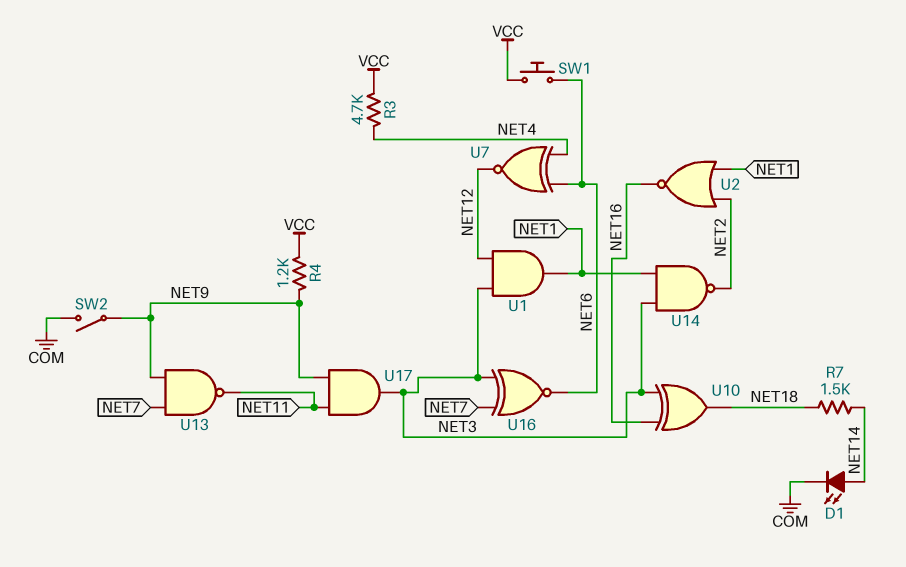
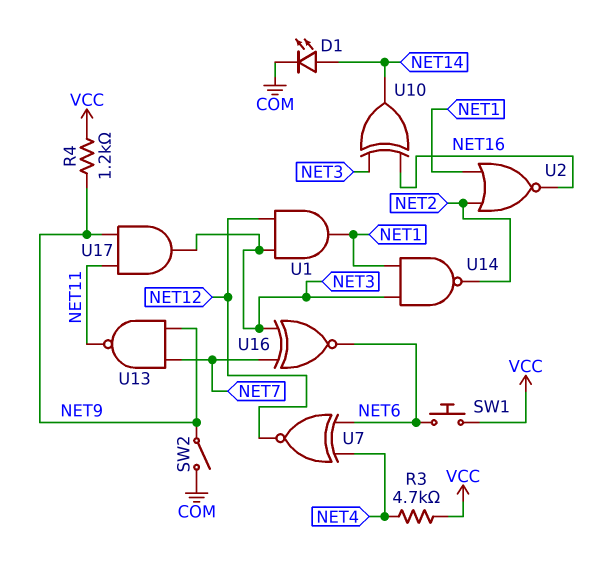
R7: 1.5k (NET14, NET18) -> none
U10: XOR (in NET3, in NET16, out NET18) -> XOR (in NET3, in NET16, out NET14)

